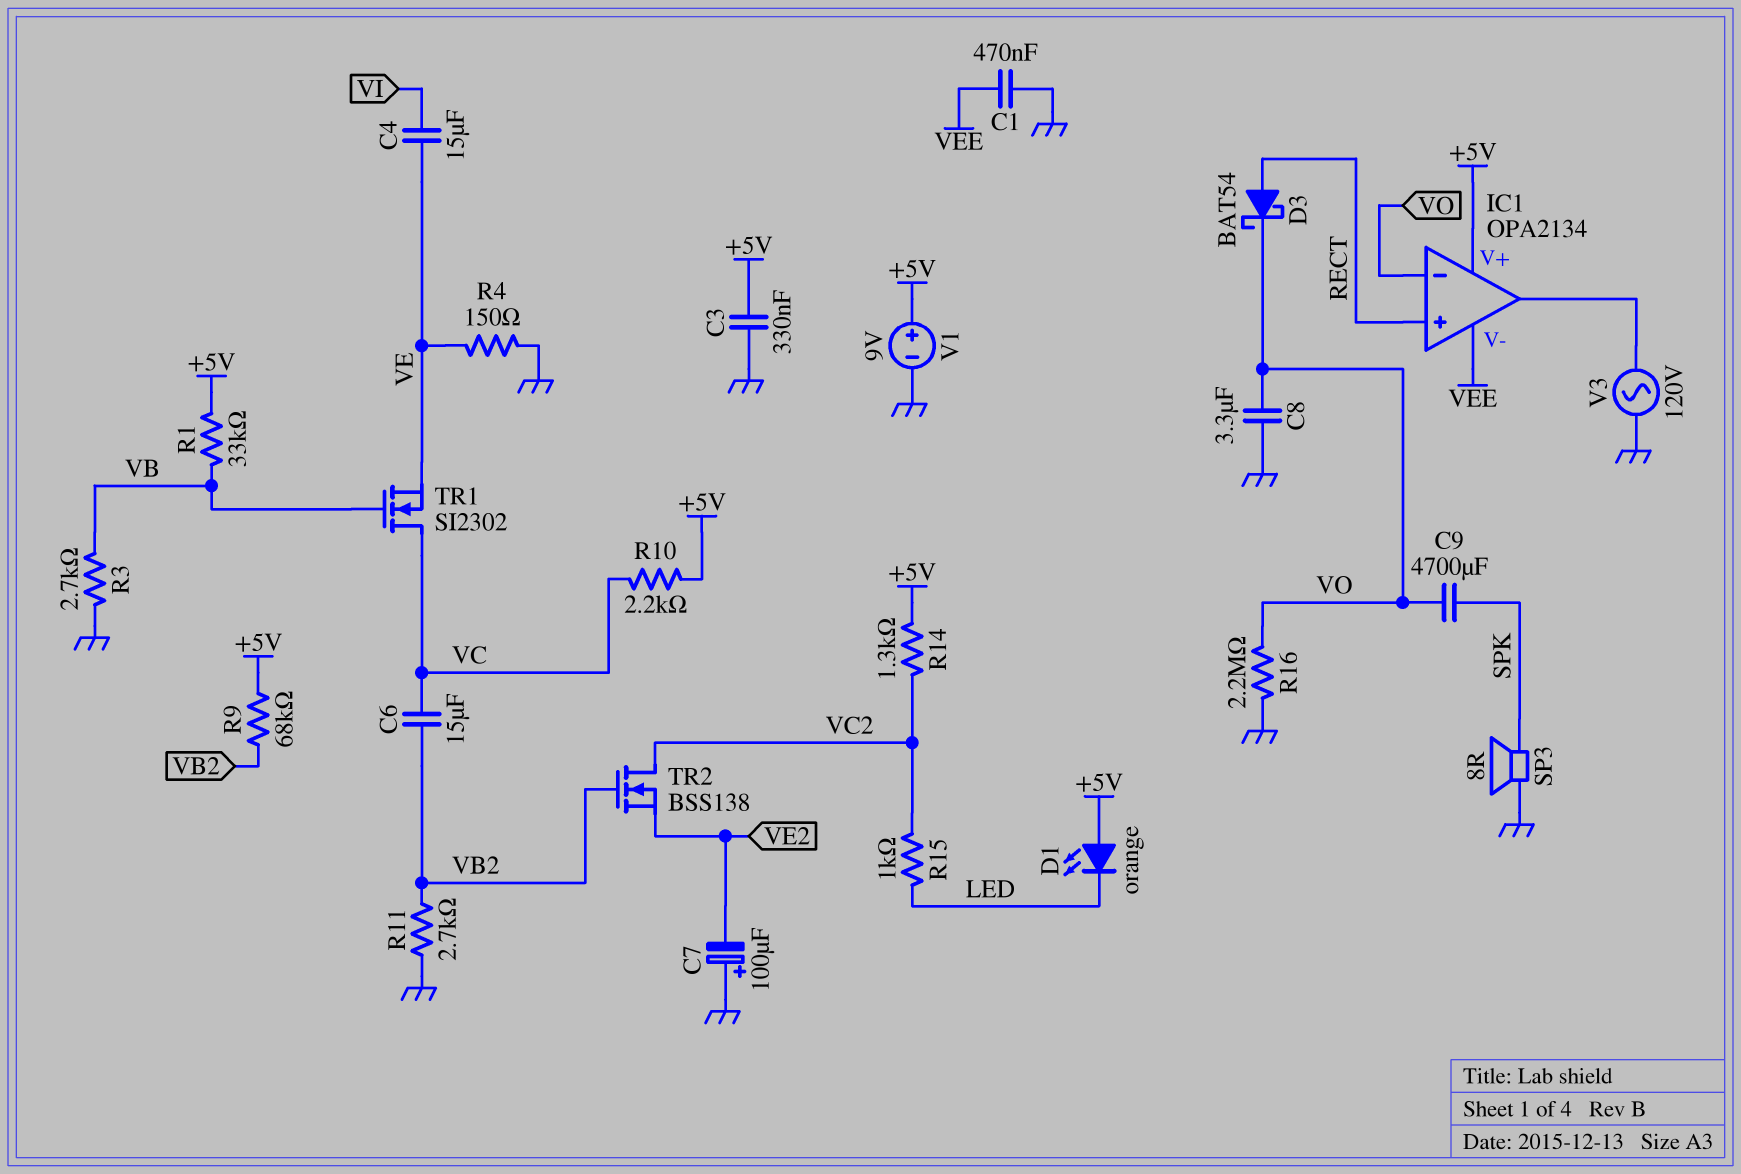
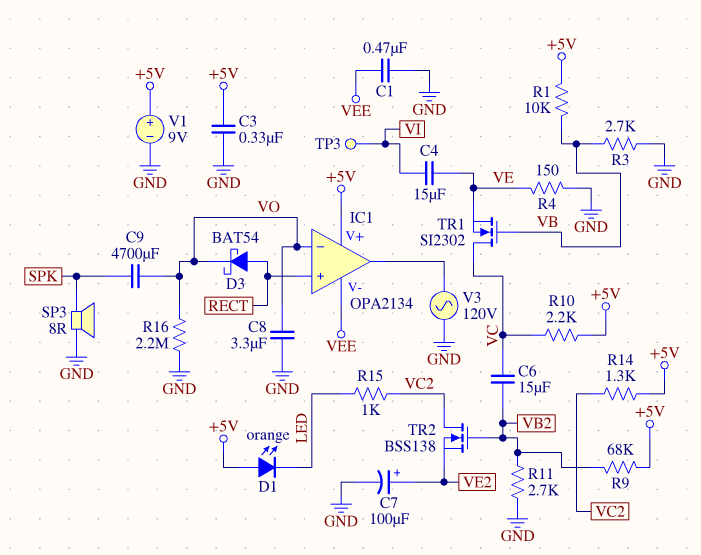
C7: 100uF (plus GND, minus VE2) -> 100uF (plus VE2, minus GND)
R1: 33k (+5V, VB) -> 10k (+5V, VB)
TP3: none -> test point (VI)

